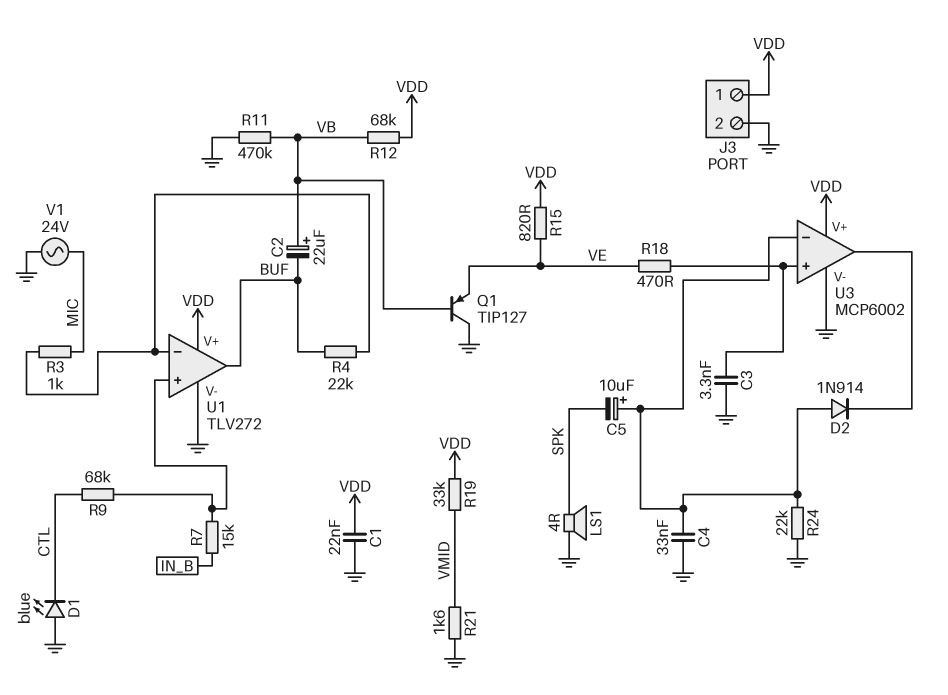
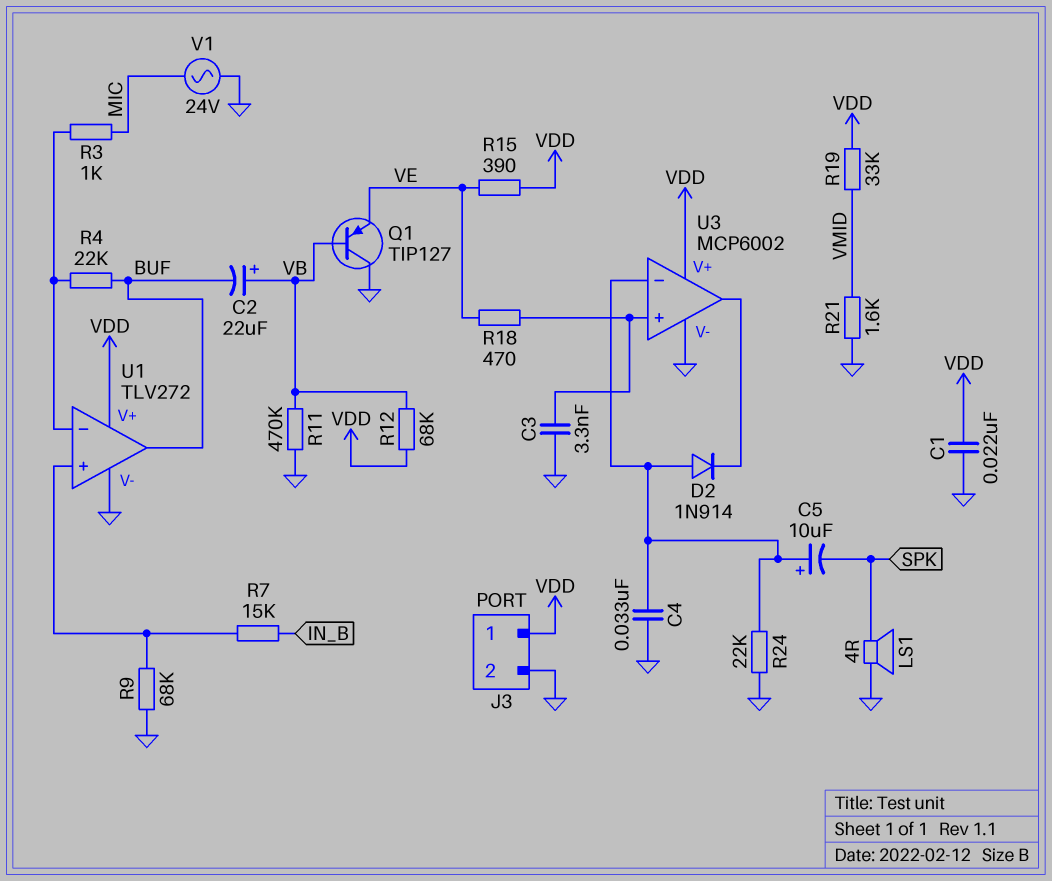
D1: LED blue (A GND, K CTL) -> none
R9: 68k (CTL, U1/in+) -> 68k (GND, U1/in+)
R15: 820 (VDD, VE) -> 390 (VDD, VE)

